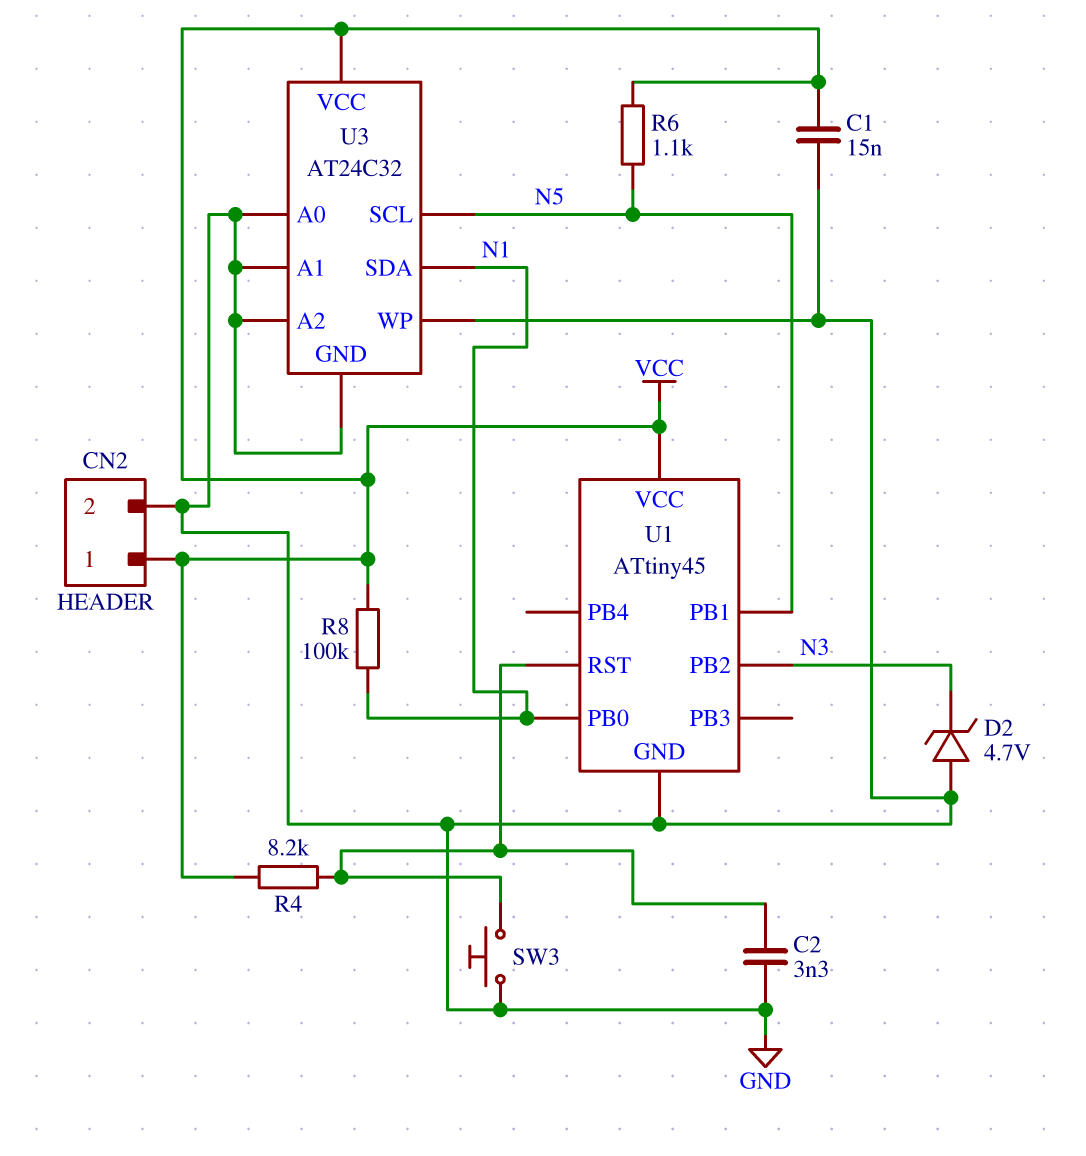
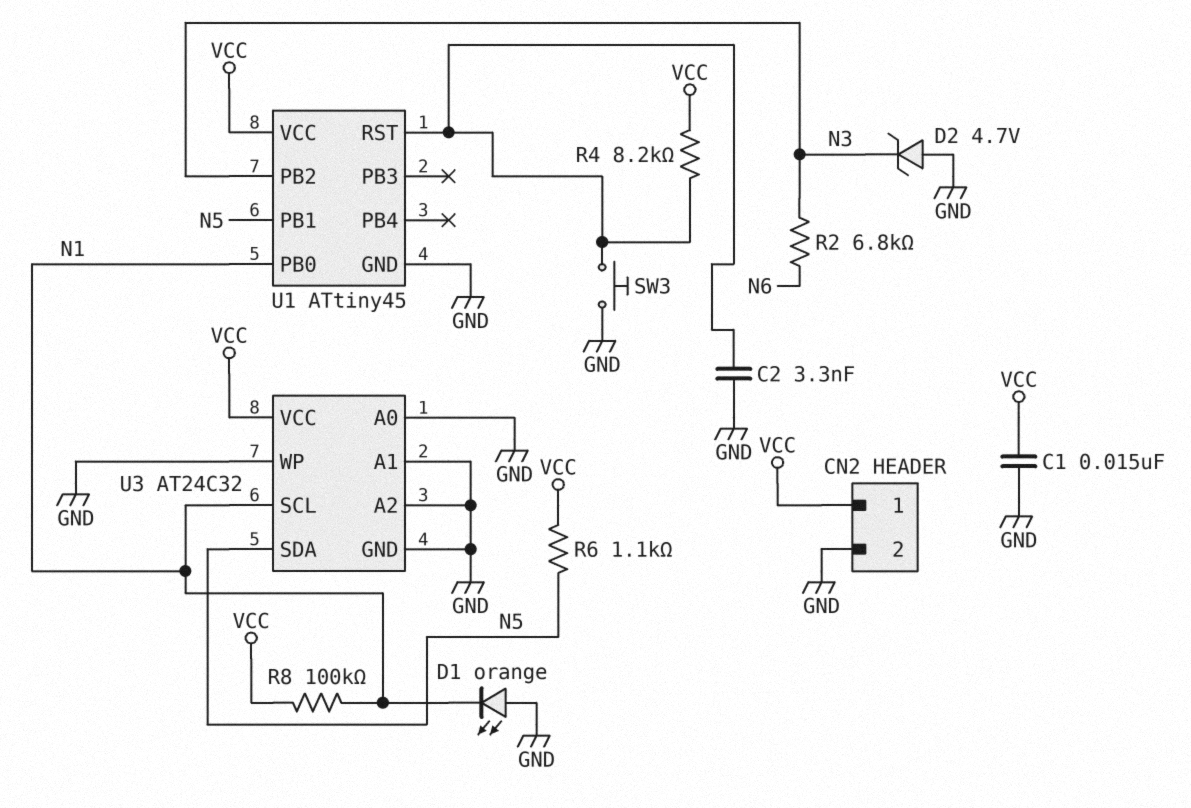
D1: none -> LED orange (A GND, K N1)
R2: none -> 6.8k (N3, N6)
U3 pin SCL: N5 -> N1
U3 pin SDA: N1 -> N5

